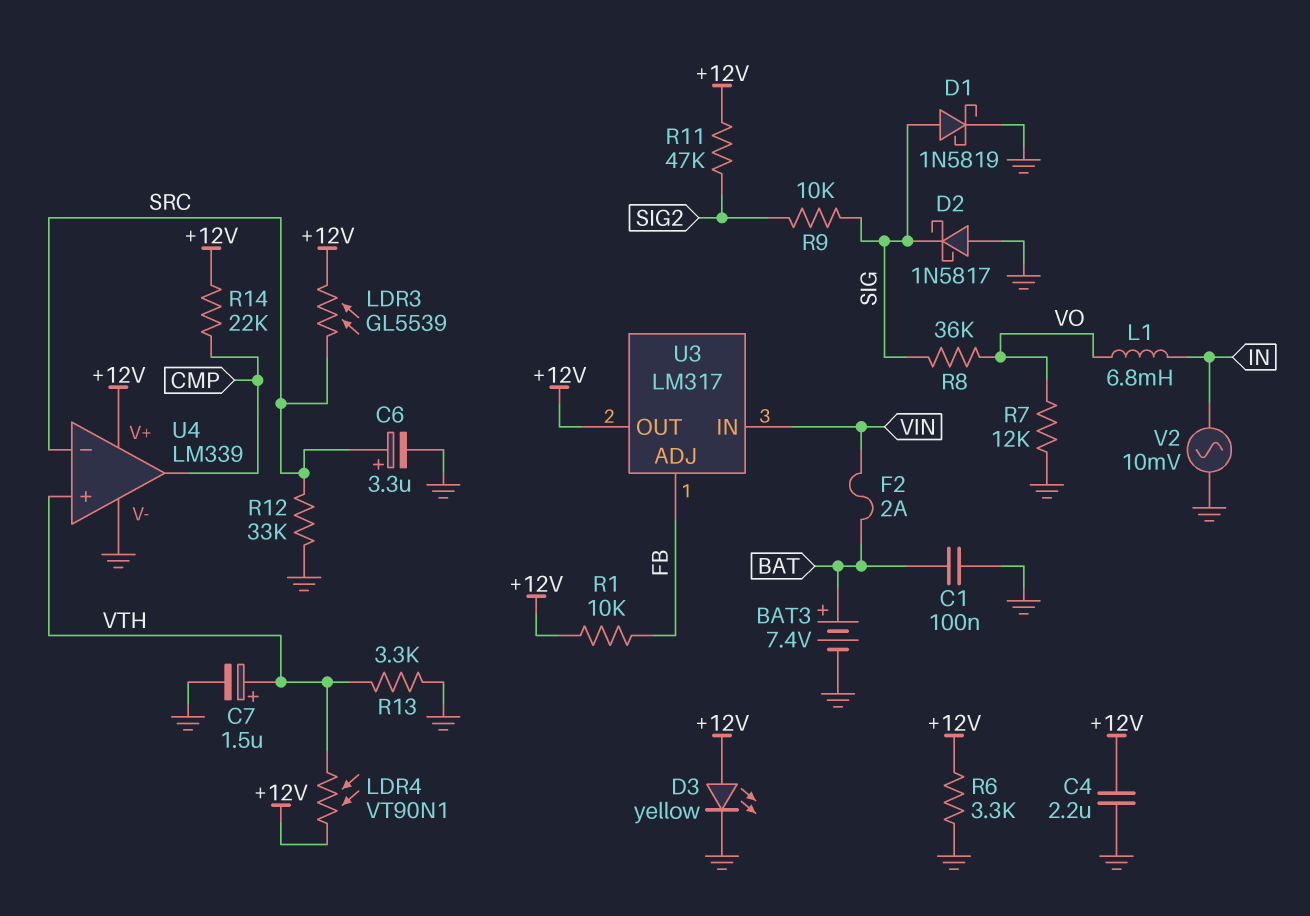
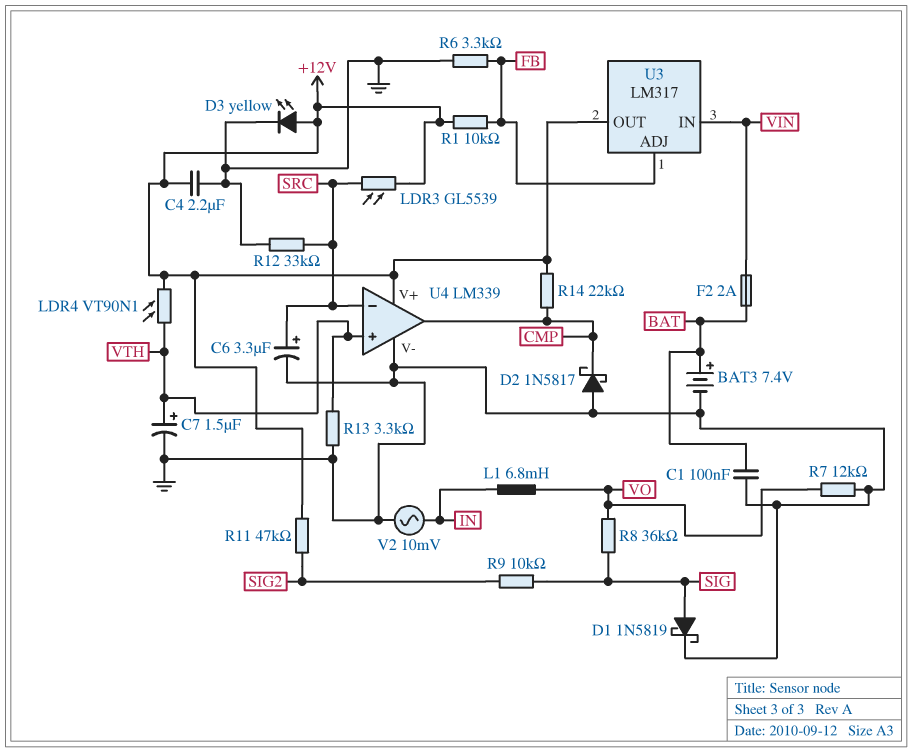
D2: schottky 1N5817 (A GND, K SIG) -> schottky 1N5817 (A GND, K CMP)
R6: 3.3k (+12V, GND) -> 3.3k (FB, GND)

